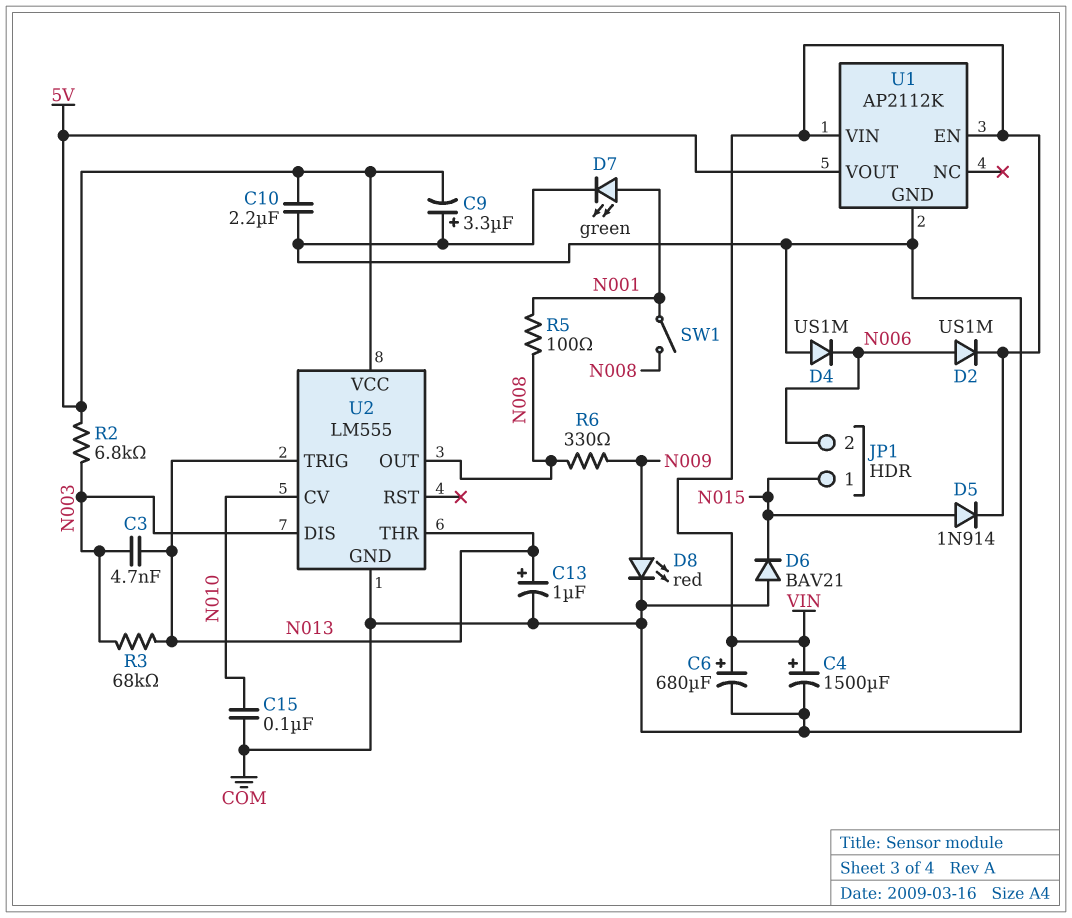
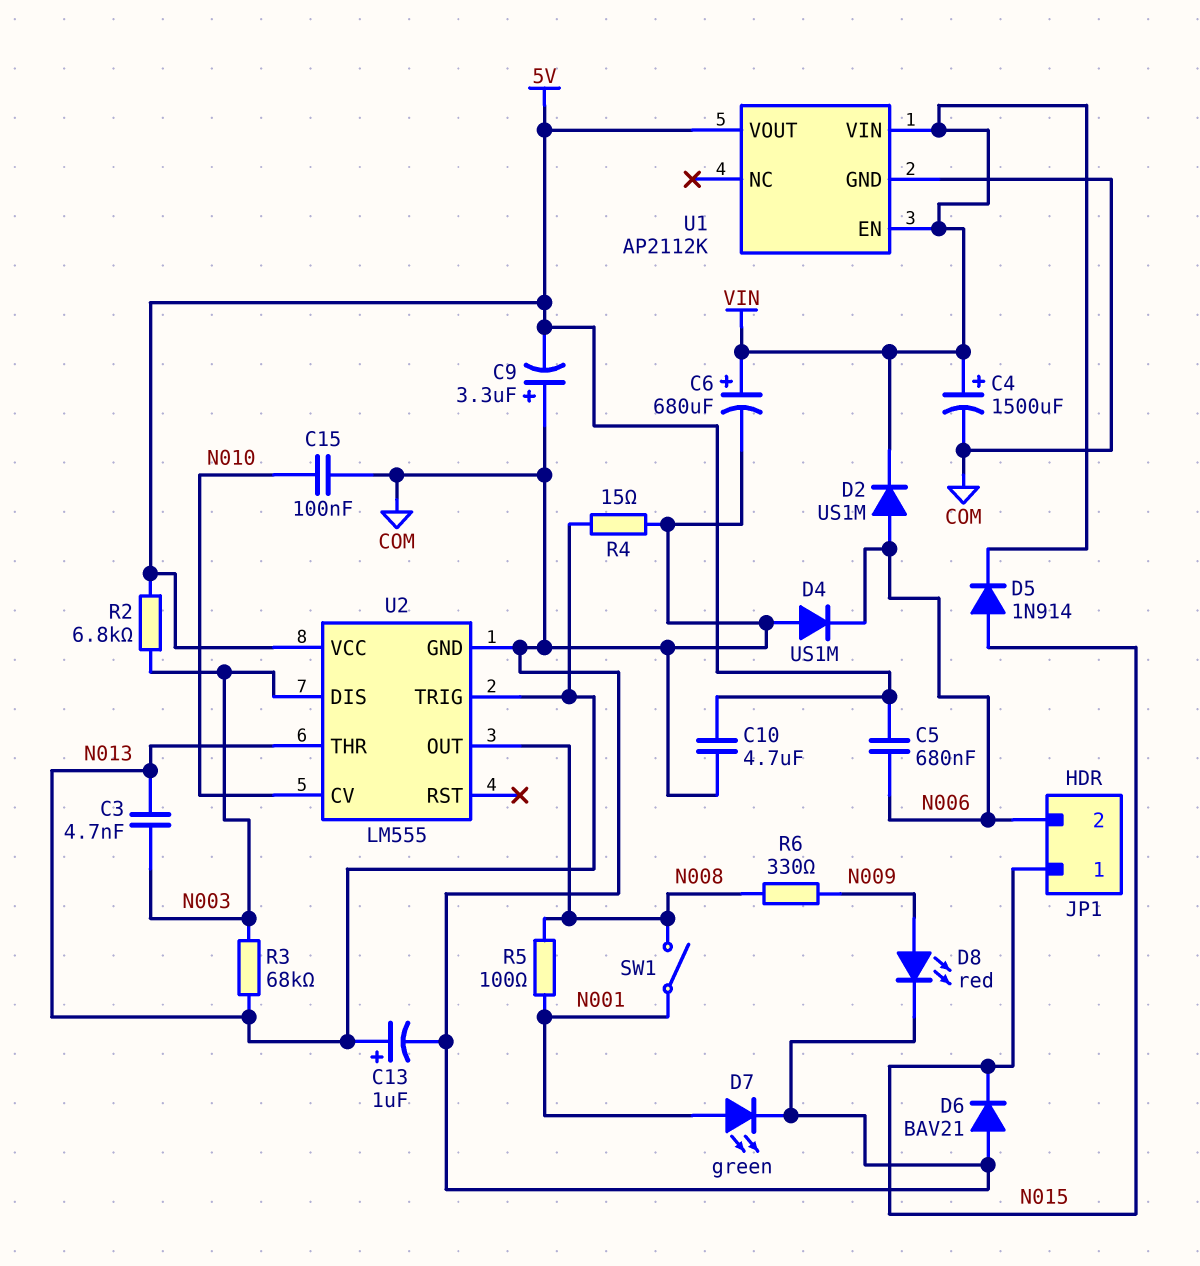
C5: none -> 680nF (5V, N006)
C10: 2.2uF (5V, COM) -> 4.7uF (5V, COM)
R4: none -> 15 (COM, N013)

